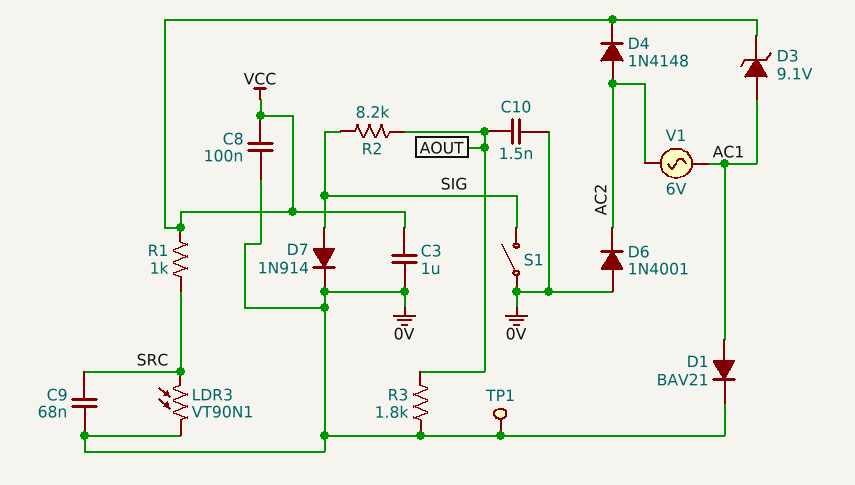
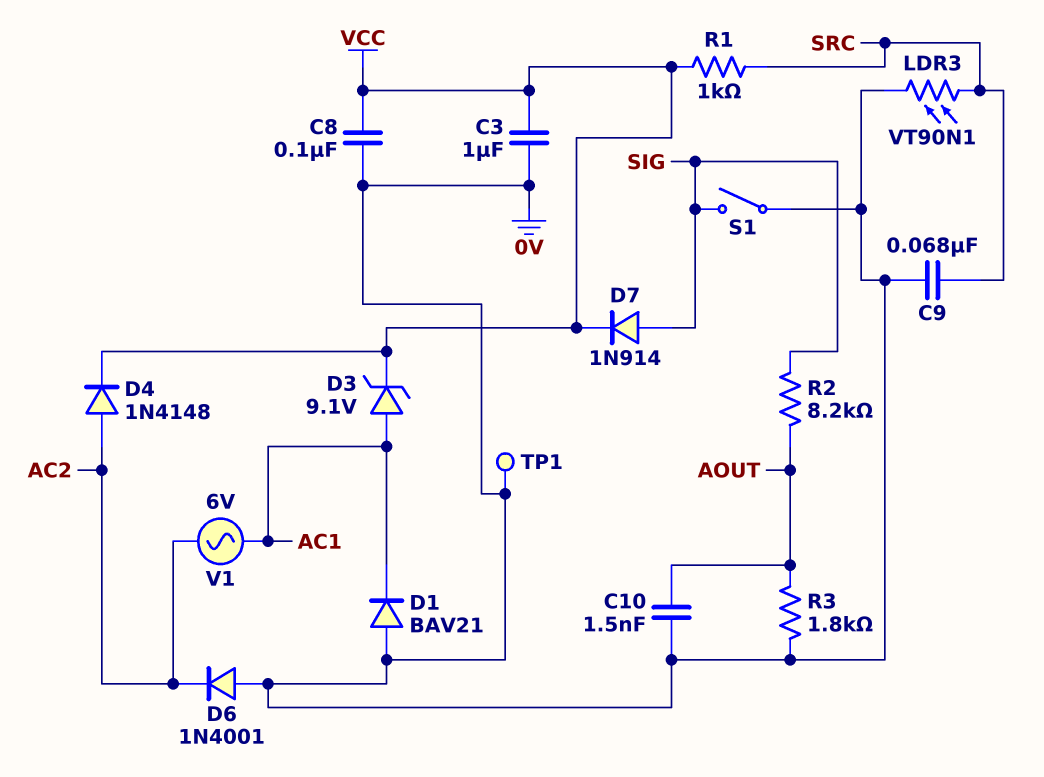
D1: diode BAV21 (A AC1, K 0V) -> diode BAV21 (A 0V, K AC1)
D7: diode 1N914 (A SIG, K 0V) -> diode 1N914 (A SIG, K VCC)

